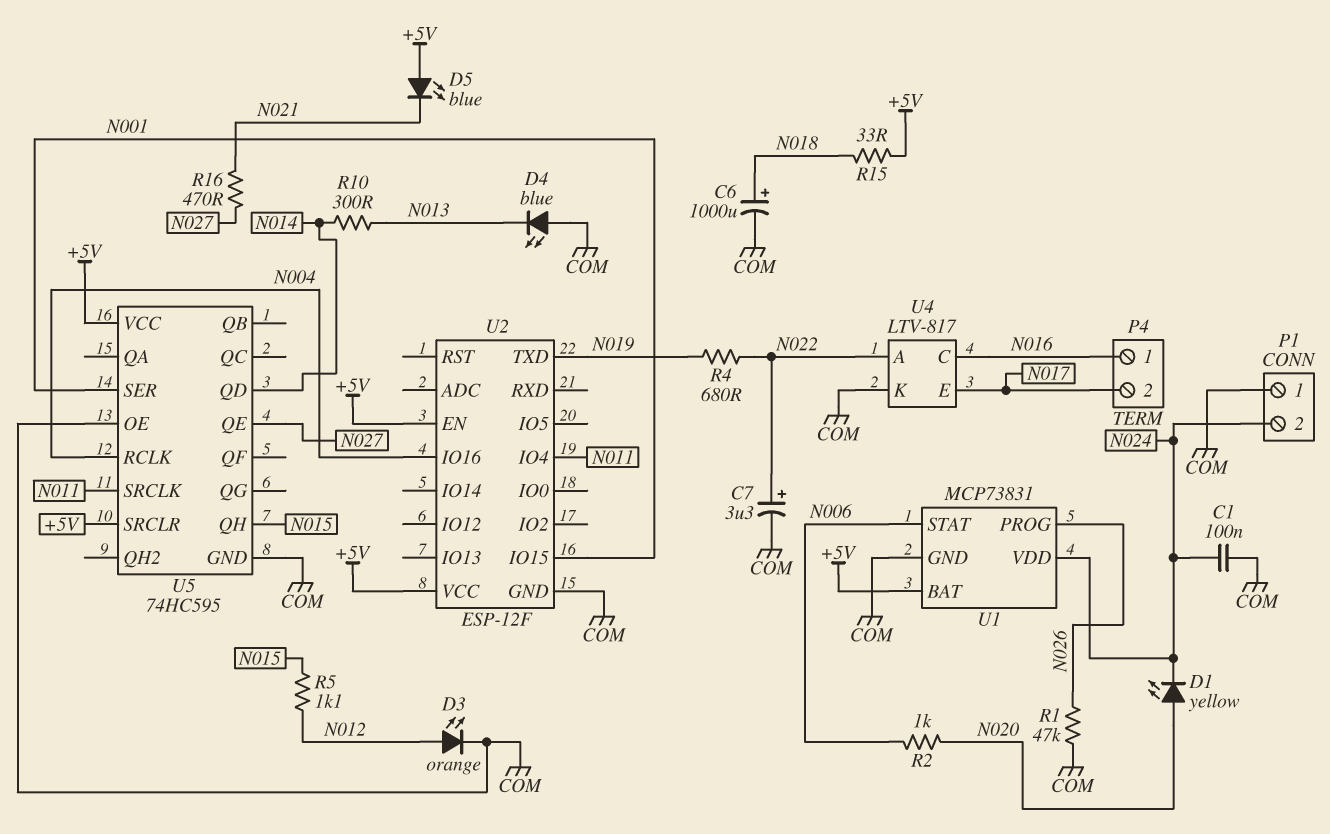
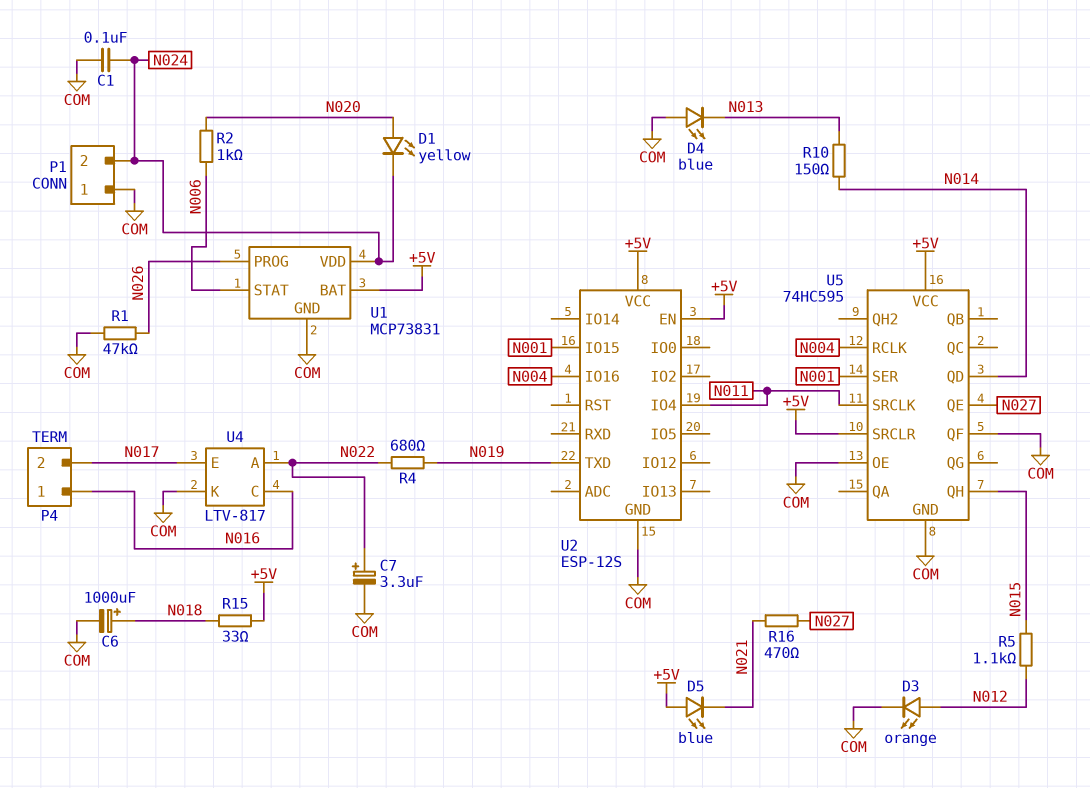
R10: 300 (N013, N014) -> 150 (N013, N014)
U2: ESP-12F -> ESP-12S
U5 pin QF: none -> COM

